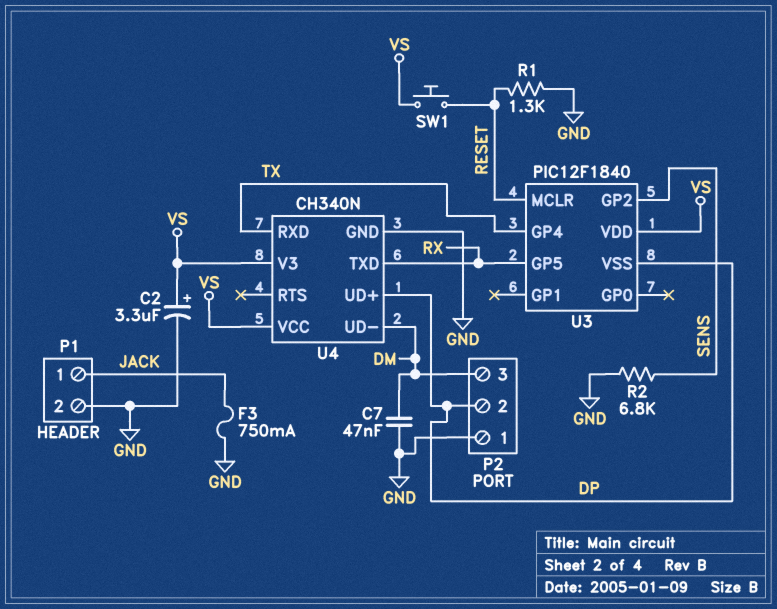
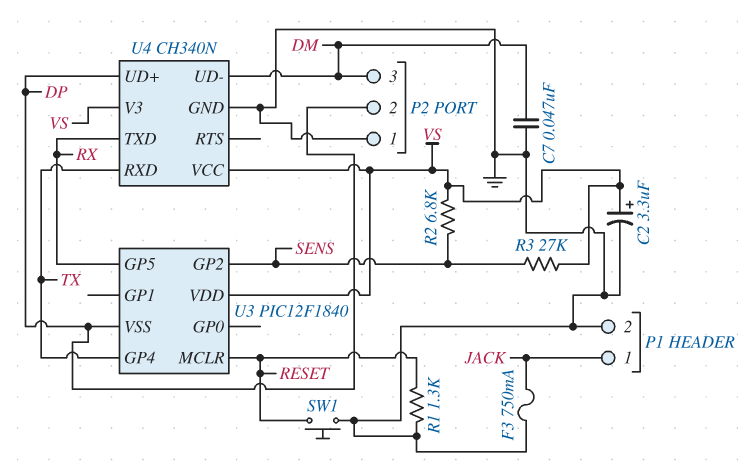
R2: 6.8k (GND, SENS) -> 6.8k (SENS, VS)
R3: none -> 27k (SENS, VS)
SW1: button (RESET, VS) -> button (GND, RESET)

